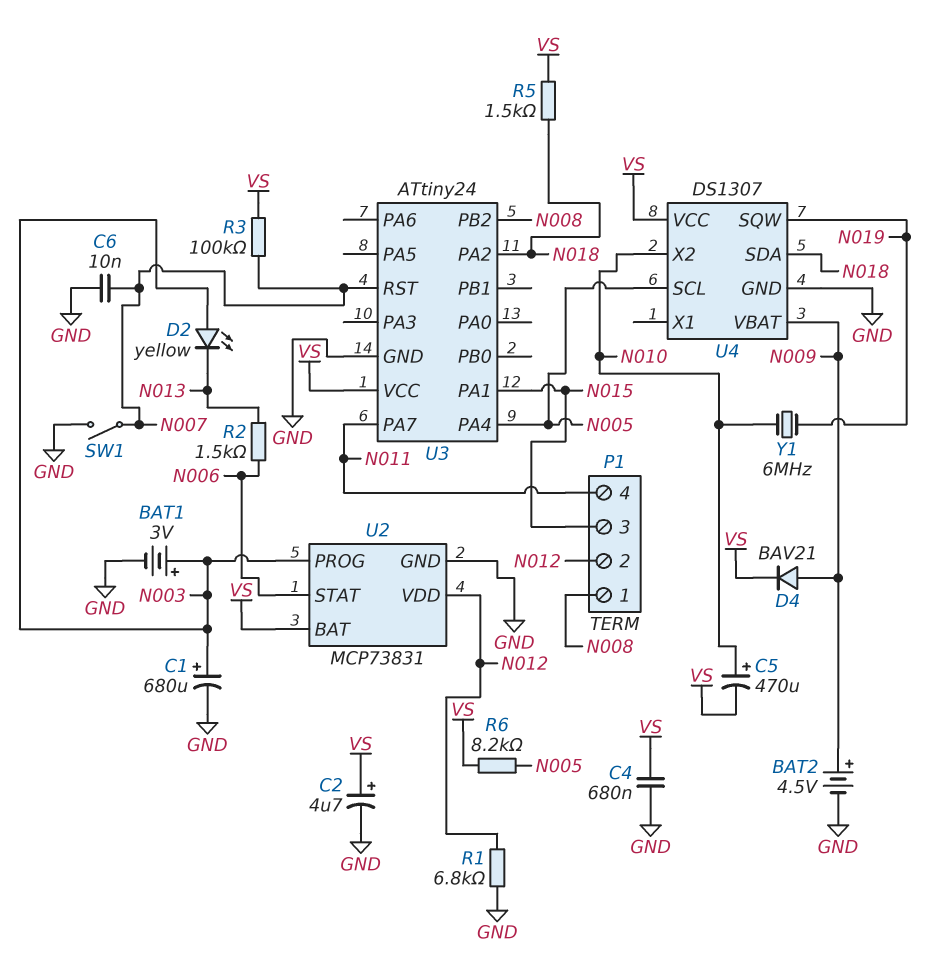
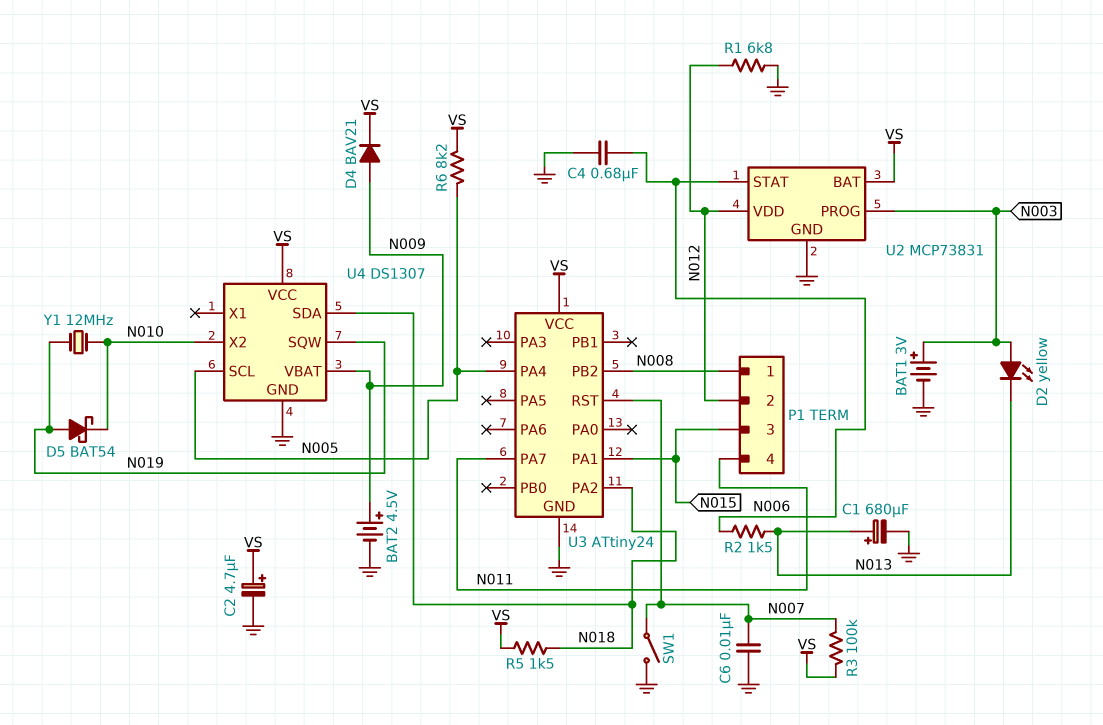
C1: 680uF (plus N003, minus GND) -> 680uF (plus N013, minus GND)
C4: 680nF (GND, VS) -> 680nF (GND, N006)
C5: 470uF (plus N010, minus VS) -> none
D5: none -> schottky BAT54 (A N019, K N010)
Y1: 6MHz (N010, N019) -> 12MHz (N010, N019)

